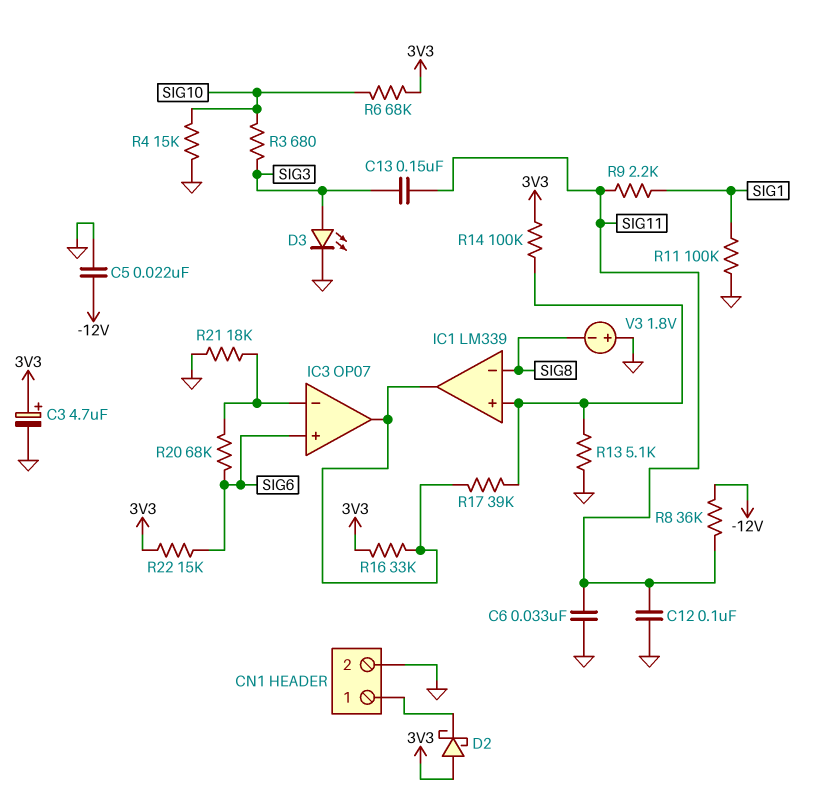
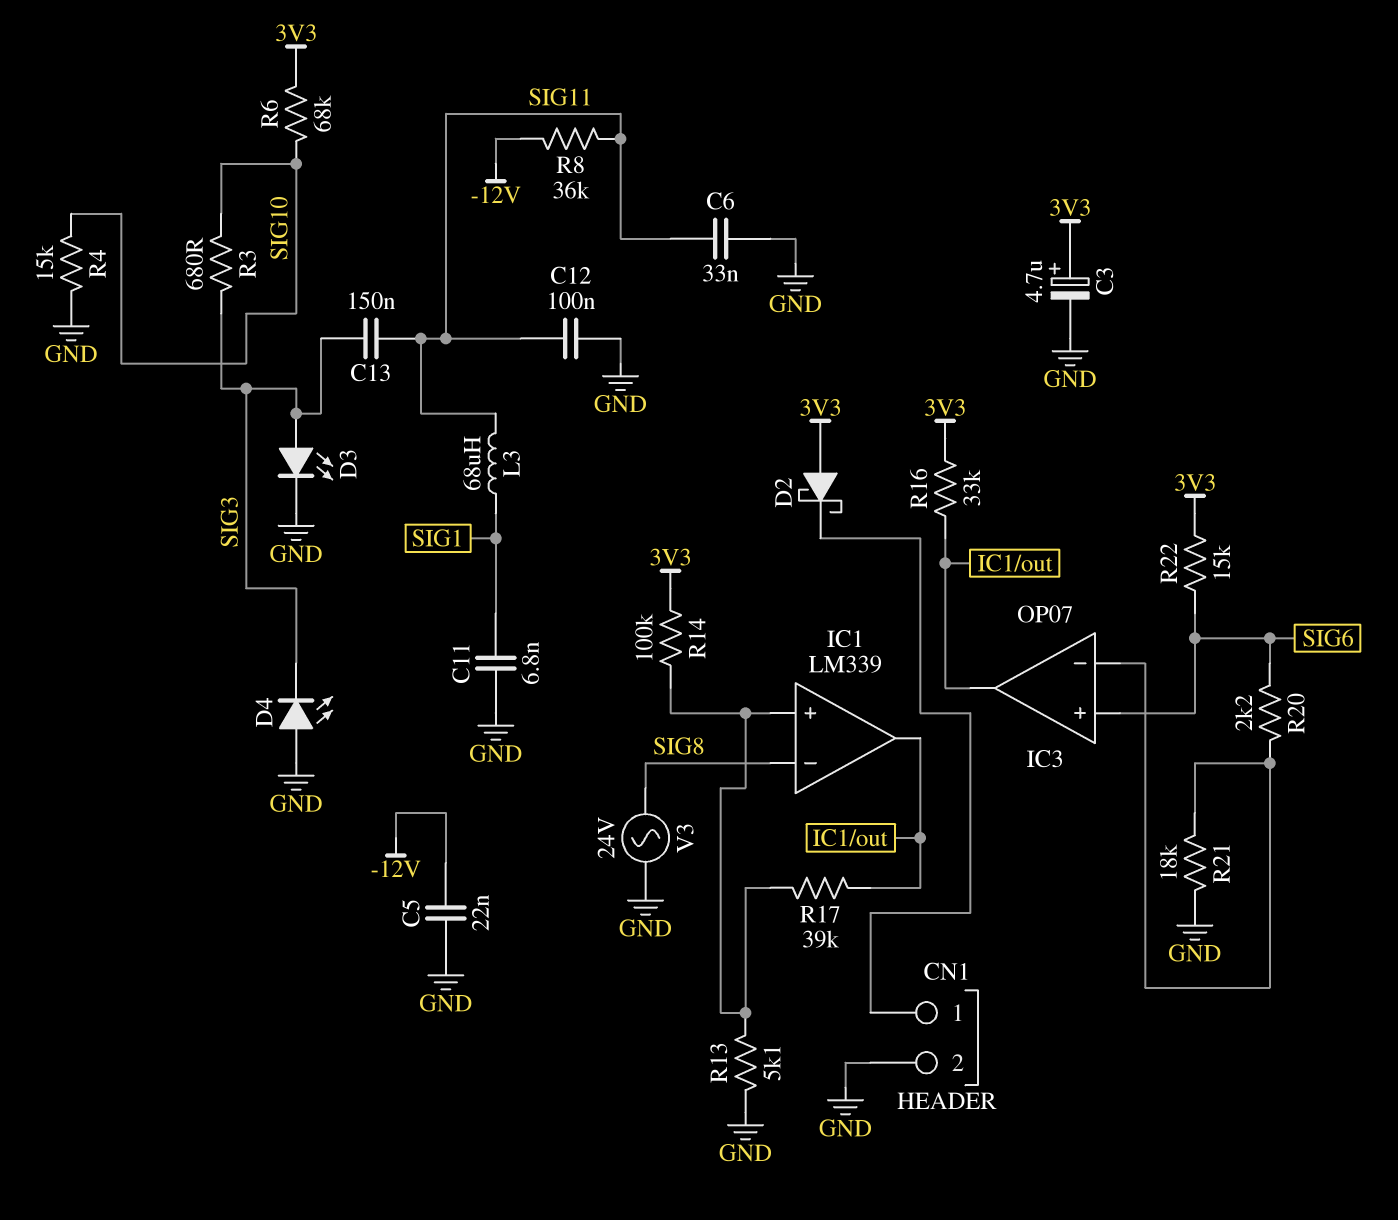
C11: none -> 6.8nF (GND, SIG1)
D4: none -> LED (A GND, K SIG3)
L3: none -> 68uH (SIG1, SIG11)
R9: 2.2k (SIG1, SIG11) -> none
R11: 100k (GND, SIG1) -> none
R20: 68k (IC3/in-, SIG6) -> 2.2k (IC3/in-, SIG6)
V3: 1.8V (plus GND, minus SIG8) -> AC 24V (GND, SIG8)

